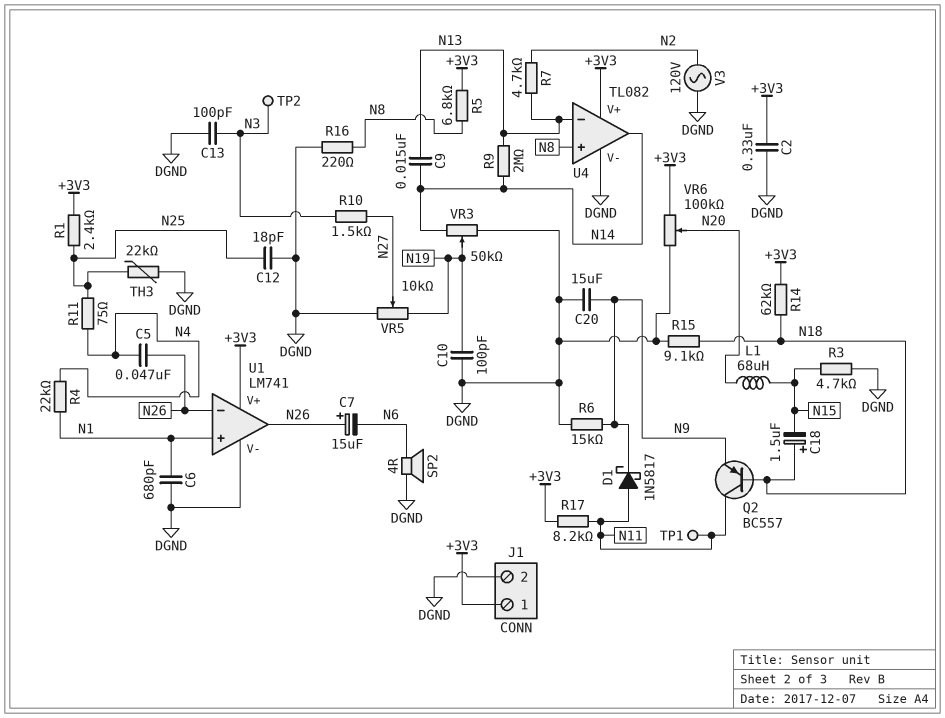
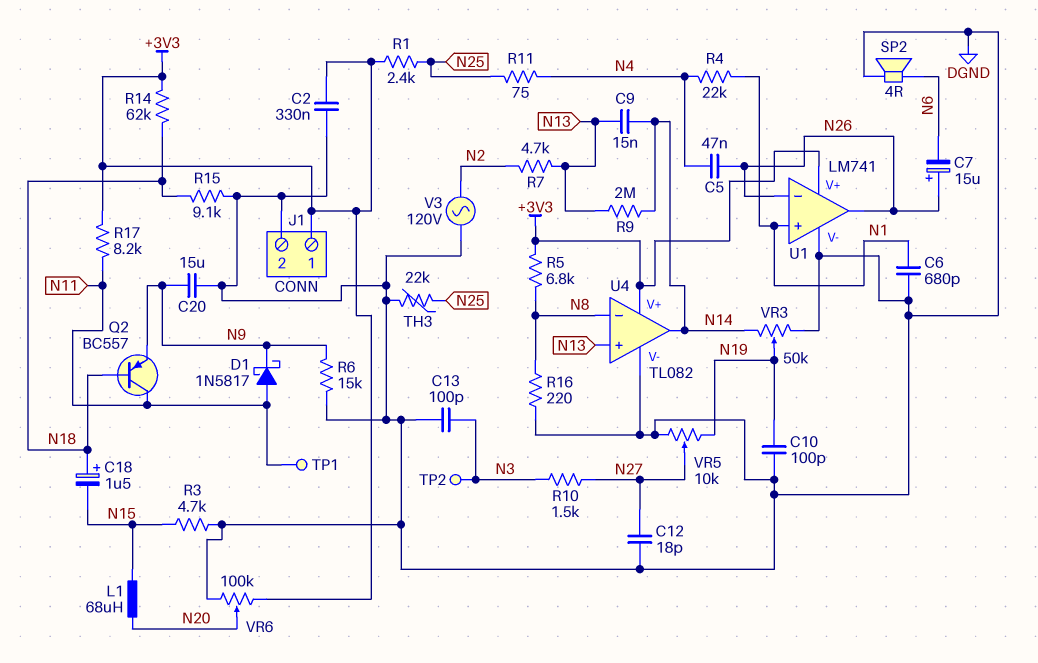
C12: 18pF (DGND, N25) -> 18pF (DGND, N27)
U4 pin in+: N8 -> N13
U4 pin in-: N13 -> N8

